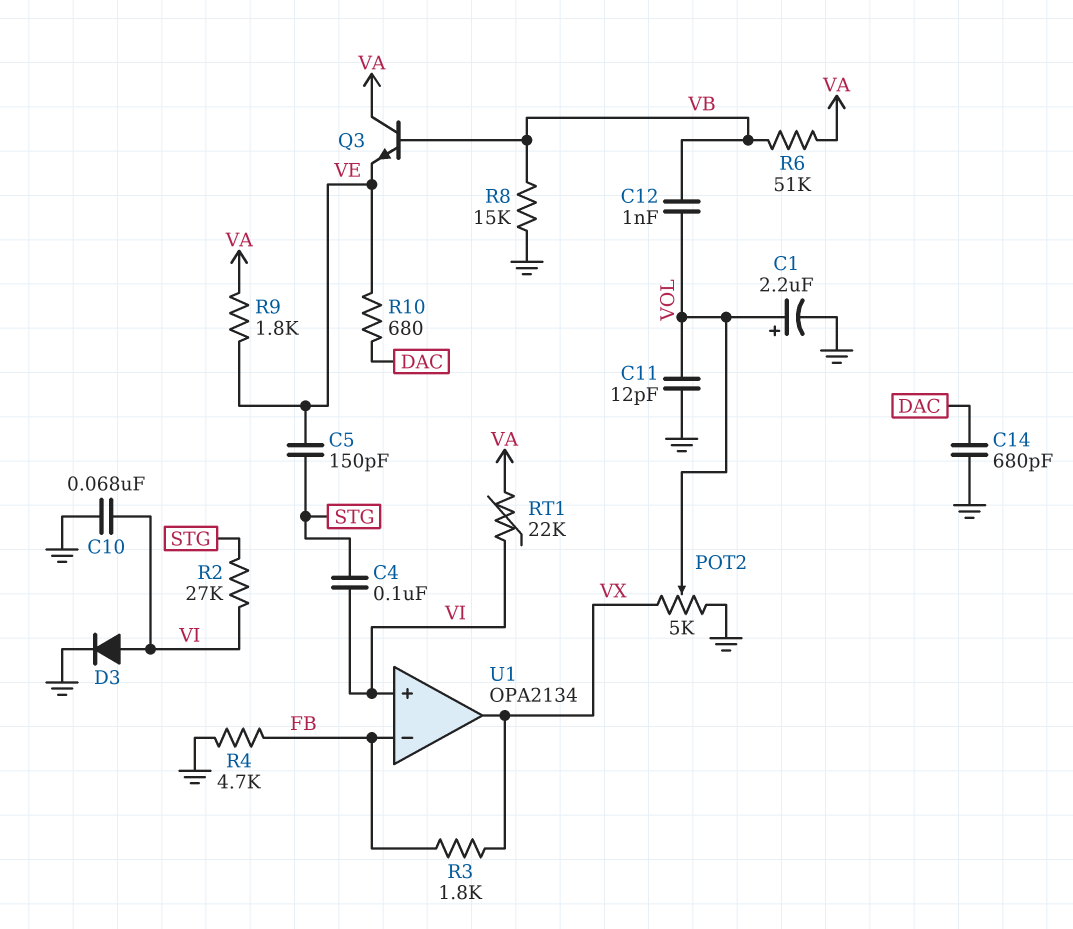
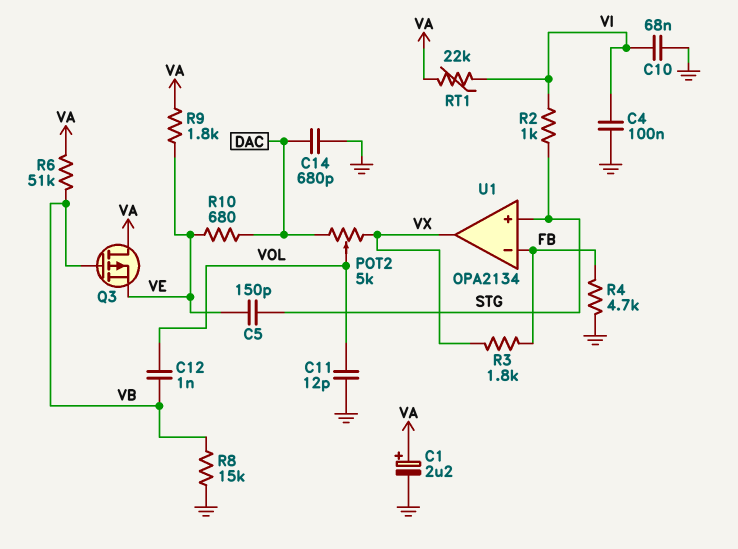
C1: 2.2uF (plus VOL, minus GND) -> 2.2uF (plus VA, minus GND)
C4: 100nF (STG, VI) -> 100nF (GND, VI)
D3: diode (A VI, K GND) -> none
POT2: 5k (GND, VX, wiper VOL) -> 5k (DAC, VX, wiper VOL)
Q3: NPN (B VB, C VA, E VE) -> PMOS (G VB, D VA, S VE)
R2: 27k (STG, VI) -> 1k (STG, VI)
U1 pin in+: VI -> STG

